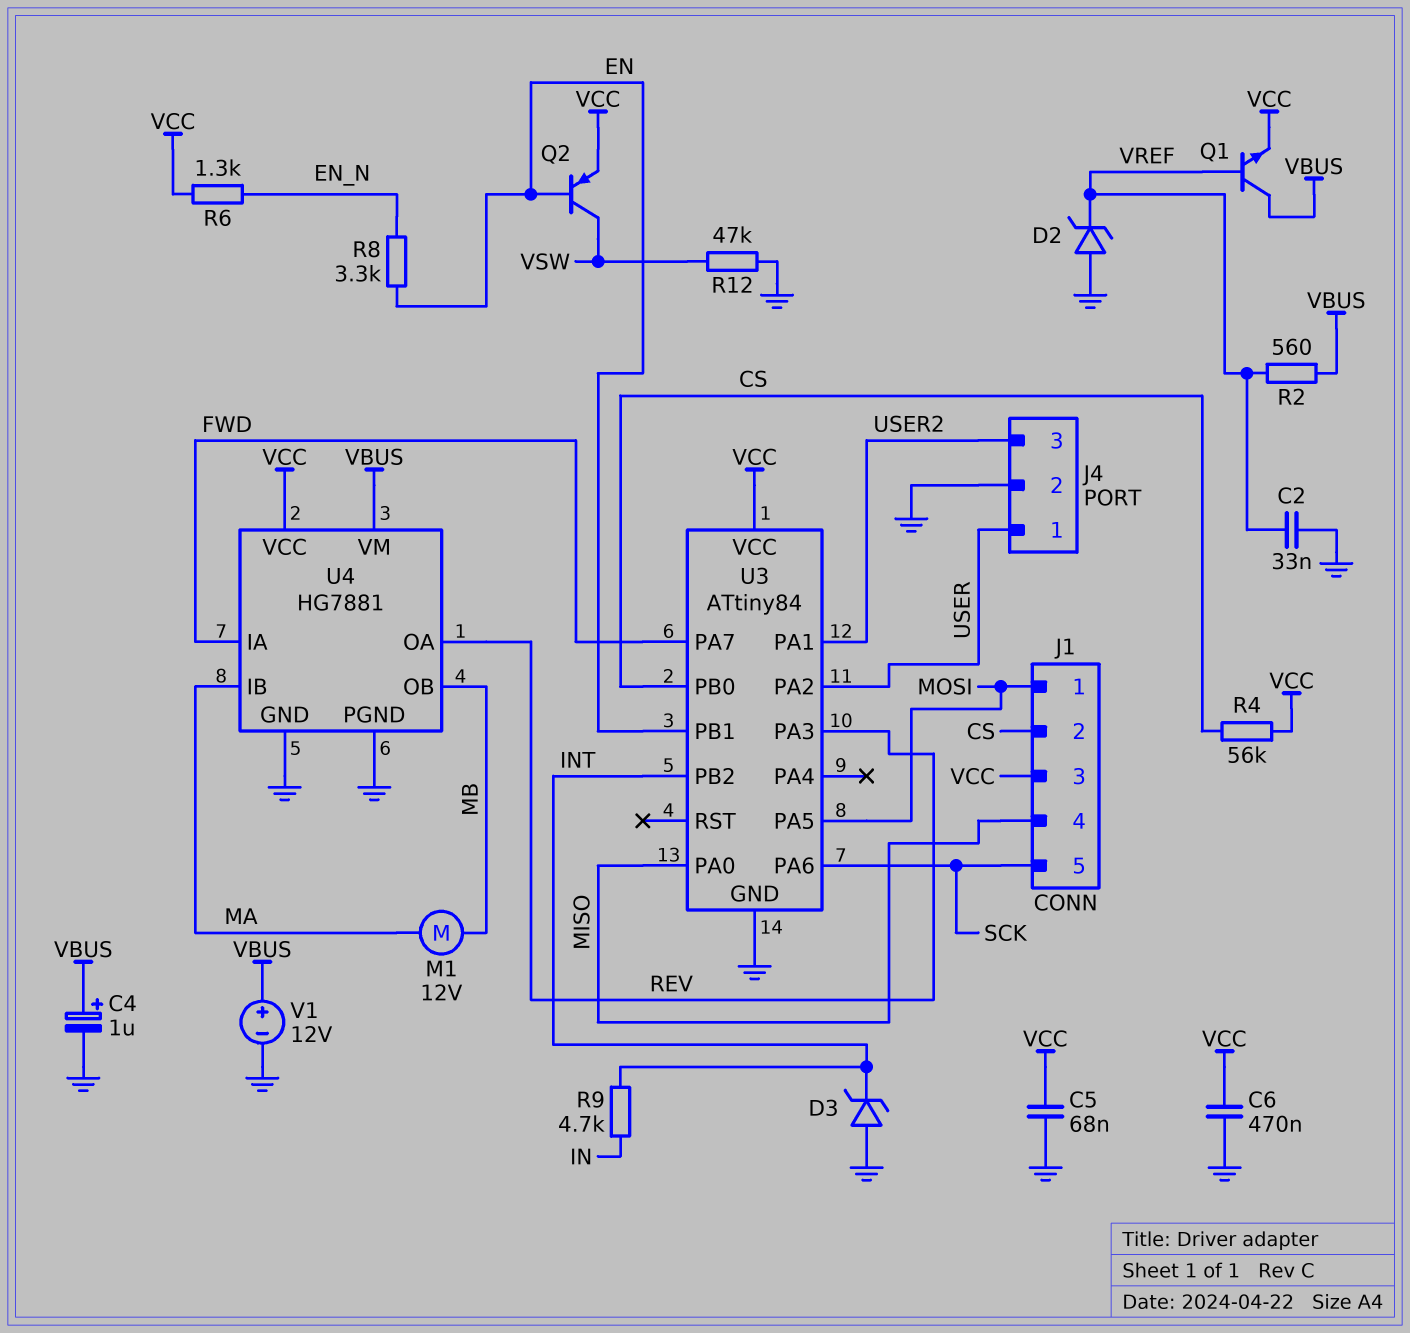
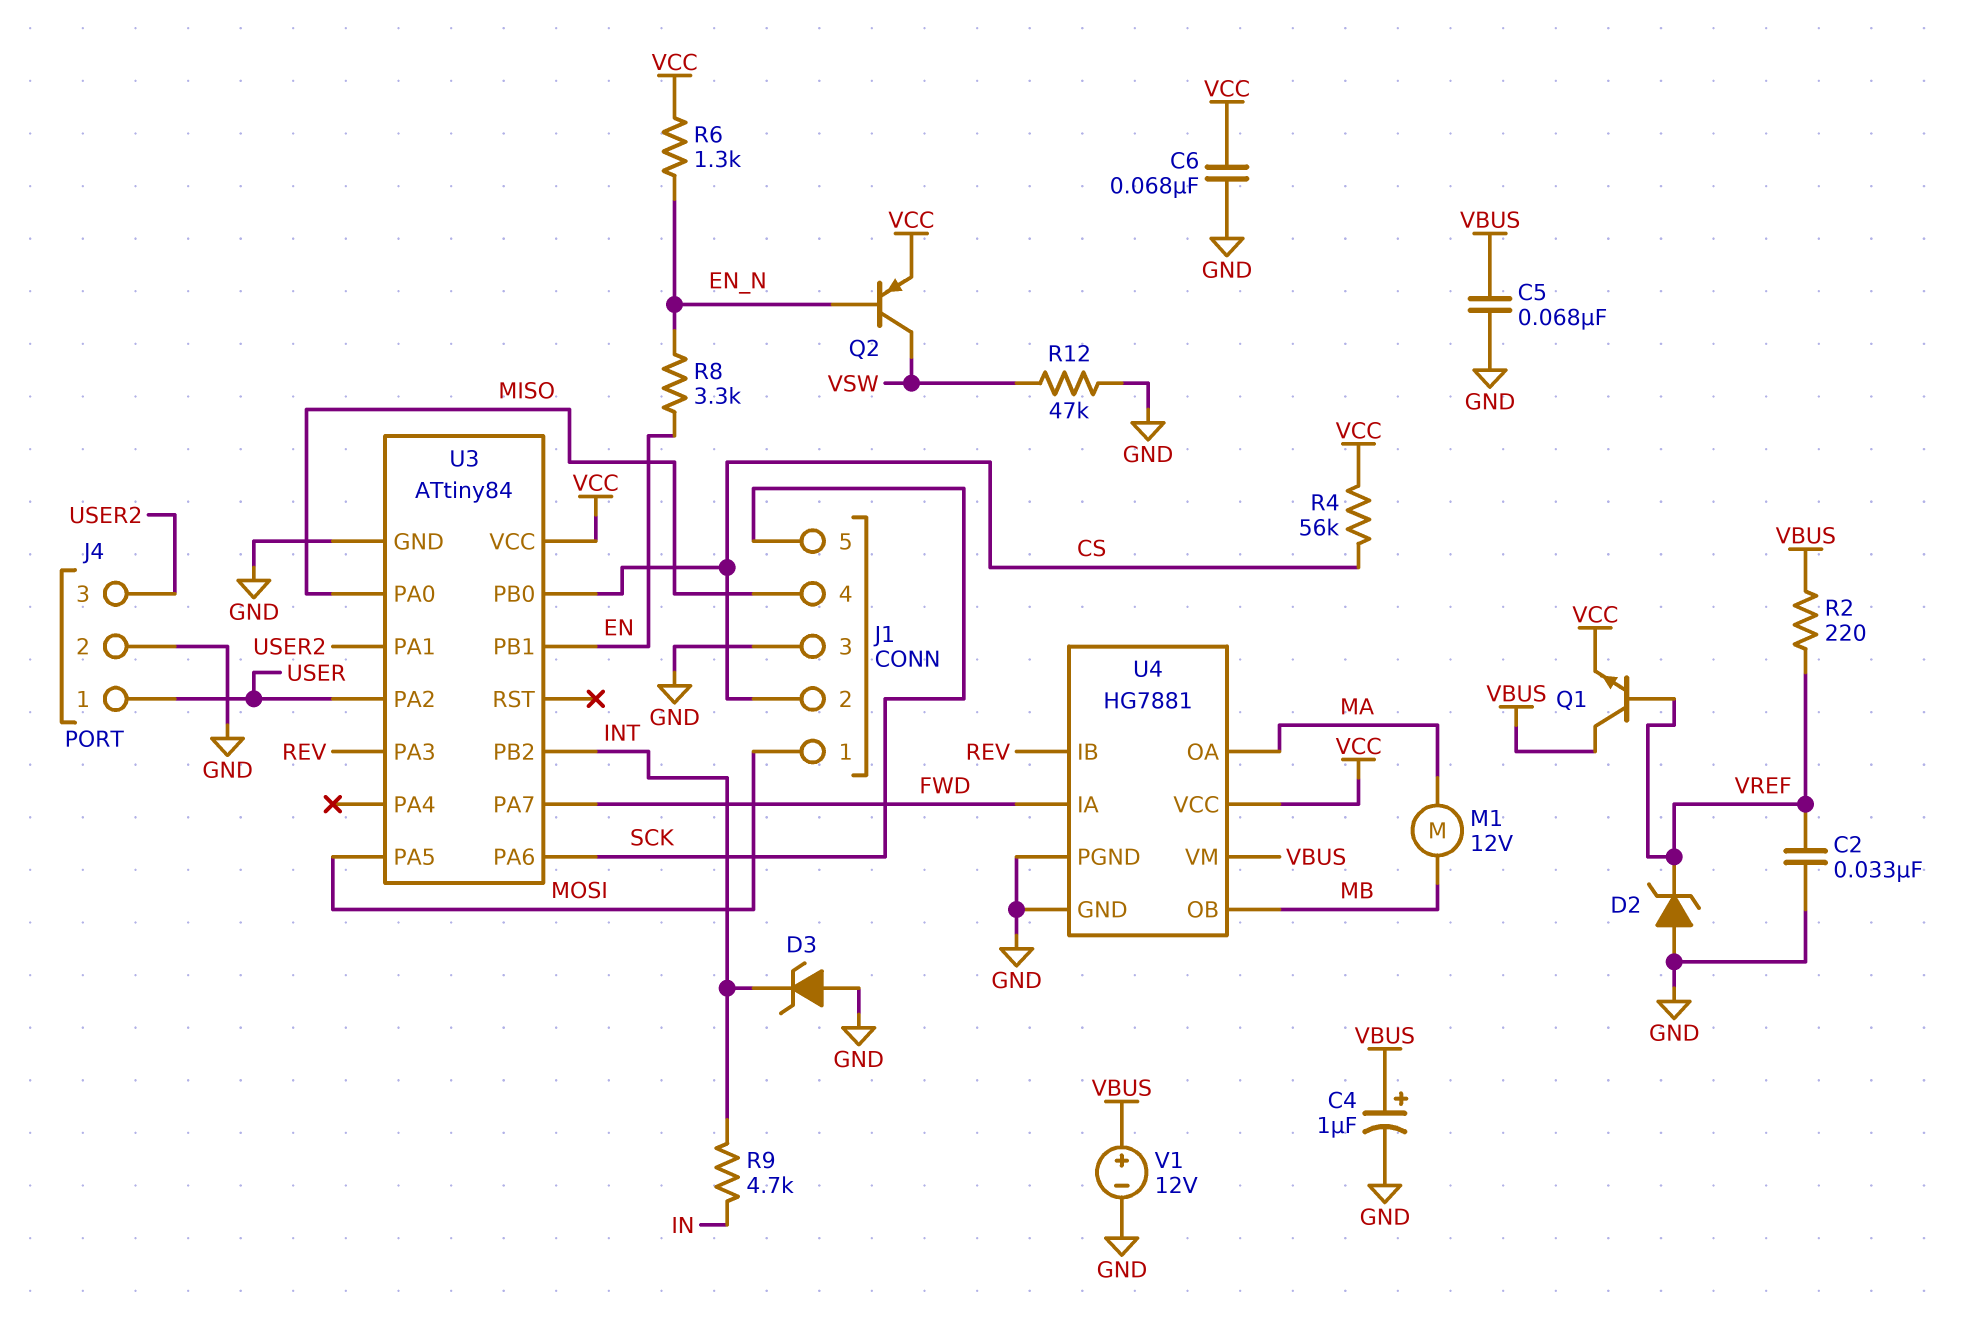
C5: 68nF (GND, VCC) -> 68nF (GND, VBUS)
C6: 470nF (GND, VCC) -> 68nF (GND, VCC)
J1 pin 3: VCC -> GND
Q2: PNP (B EN, C VSW, E VCC) -> PNP (B EN_N, C VSW, E VCC)
R2: 560 (VBUS, VREF) -> 220 (VBUS, VREF)
U4 pin IB: MA -> REV
U4 pin OA: REV -> MA

